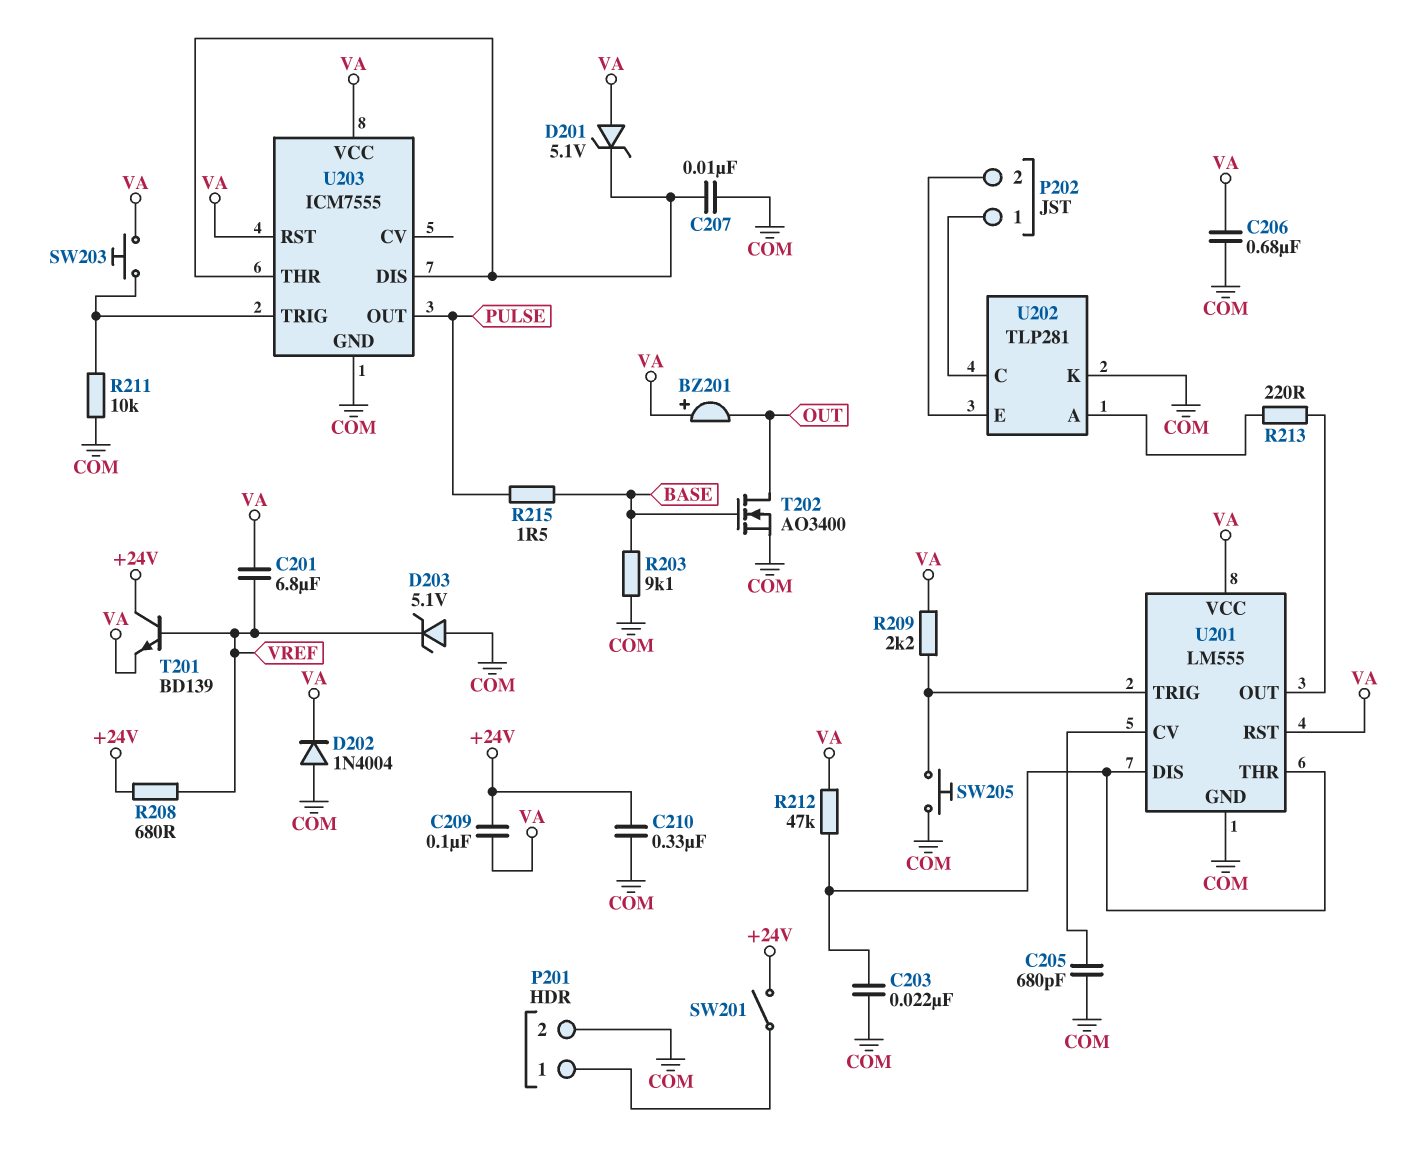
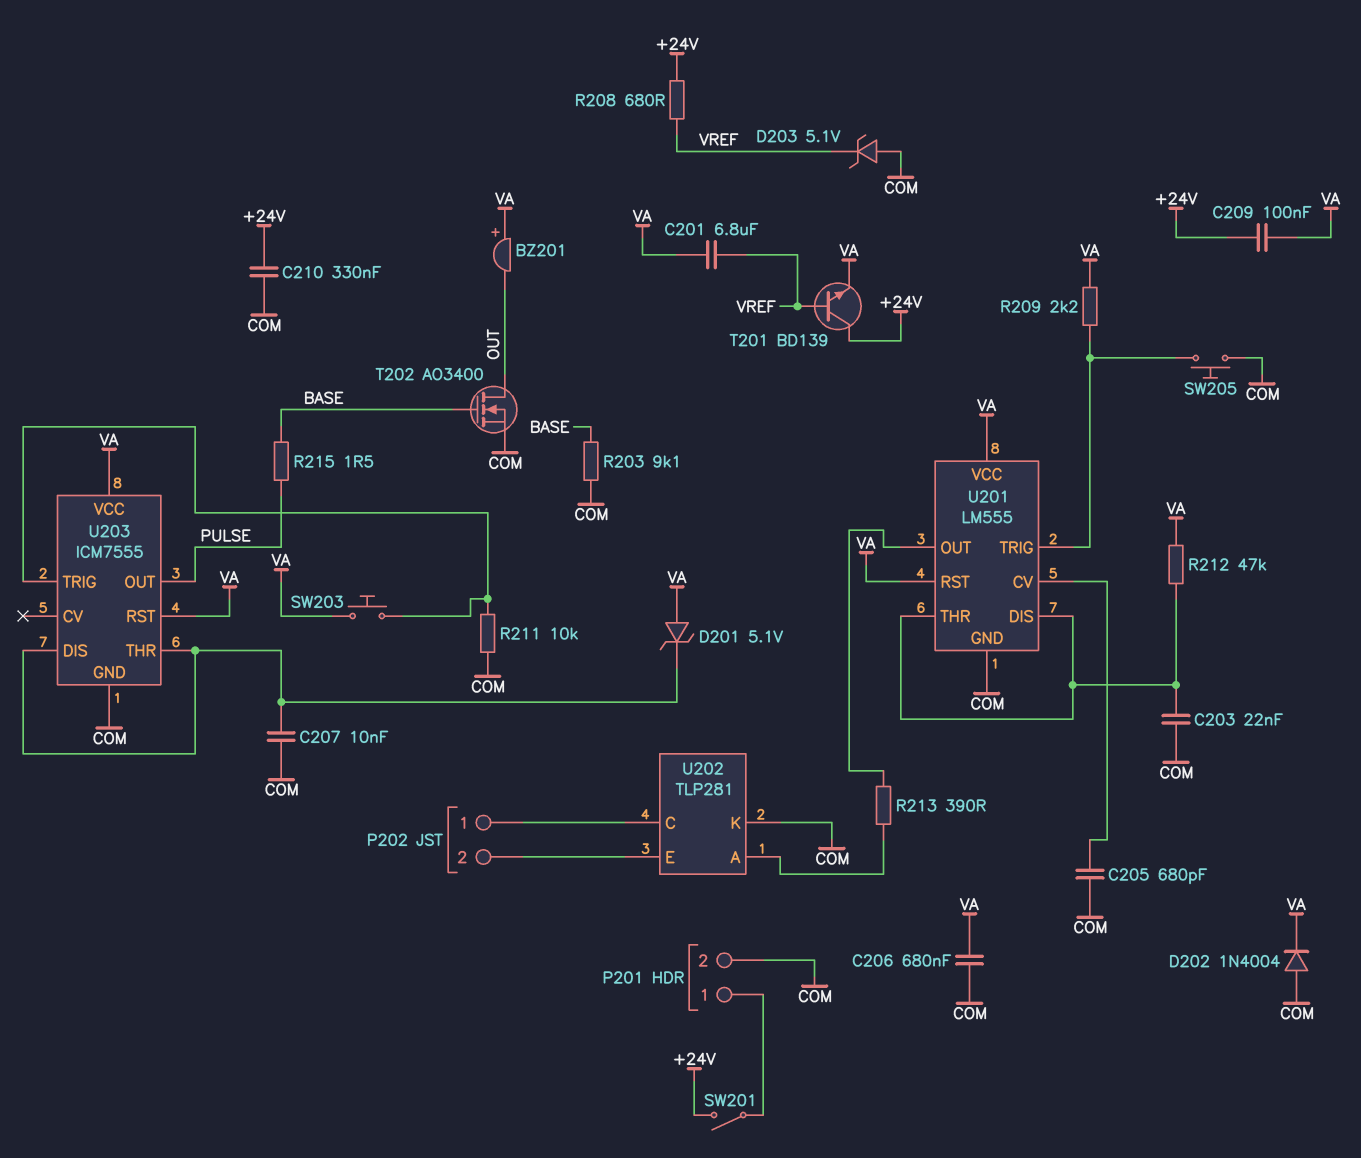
R213: 220 (U201/OUT, U202/A) -> 390 (U201/OUT, U202/A)

